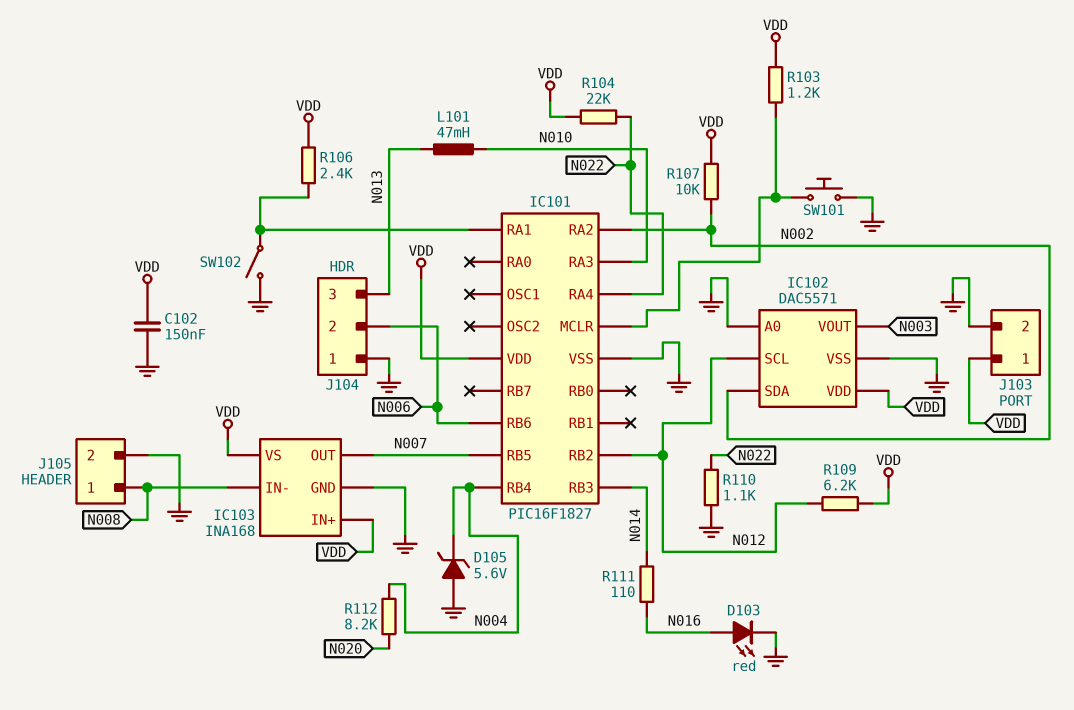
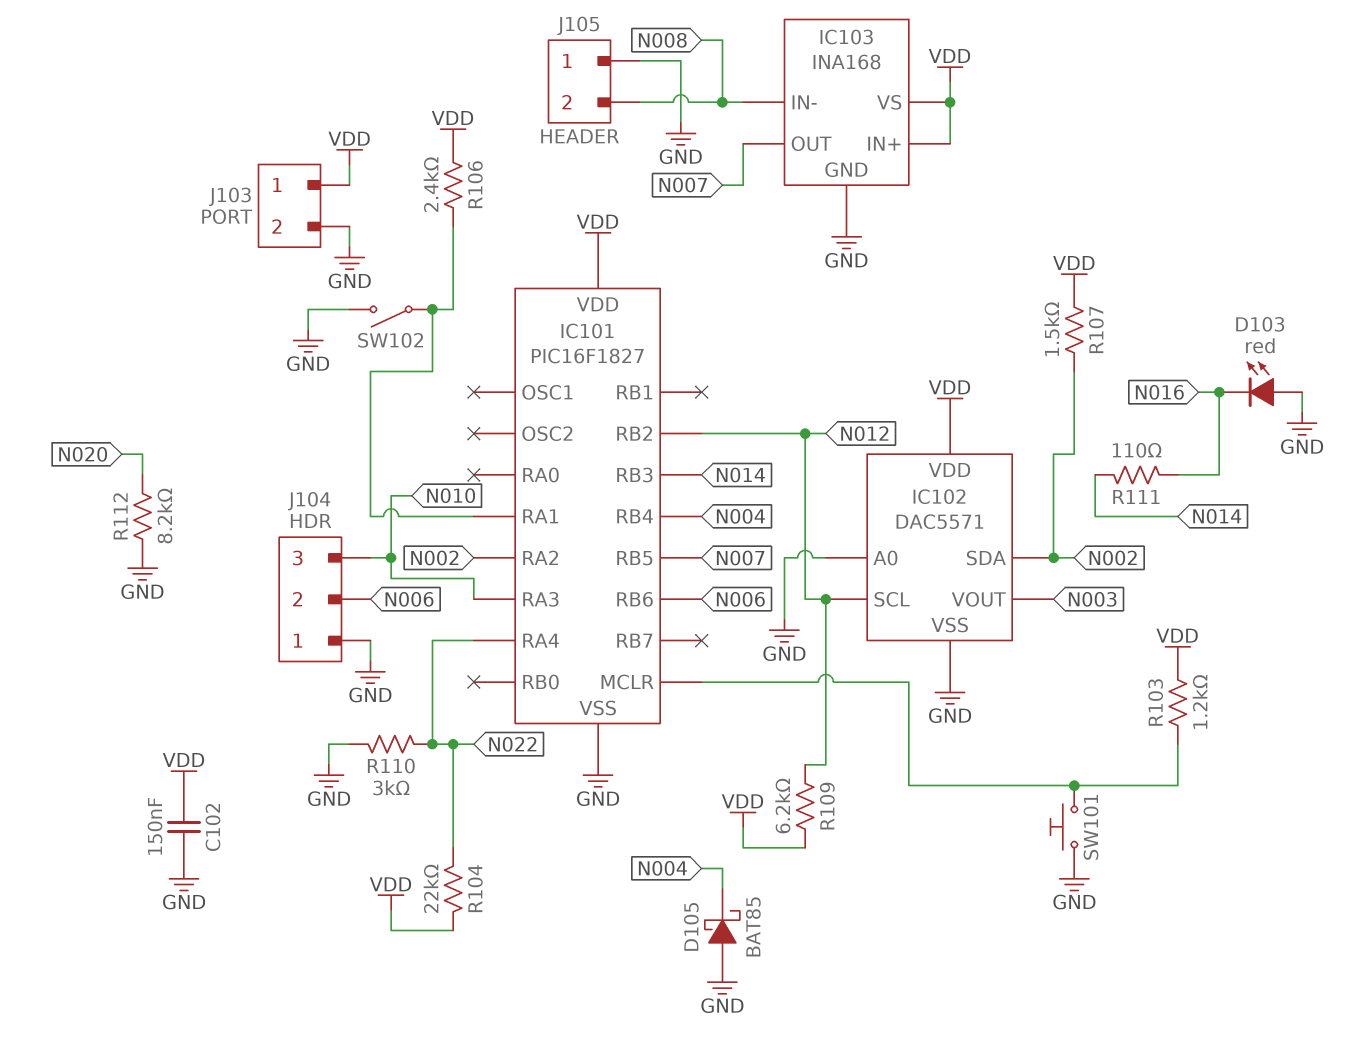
D103: LED red (A N016, K GND) -> LED red (A GND, K N016)
D105: zener 5.6V (A GND, K N004) -> schottky BAT85 (A GND, K N004)
J104 pin 3: N013 -> N010
J105 pin 1: N008 -> GND
J105 pin 2: GND -> N008
L101: 47mH (N010, N013) -> none
R107: 10k (N002, VDD) -> 1.5k (N002, VDD)
R110: 1.1k (GND, N022) -> 3k (GND, N022)
R112: 8.2k (N004, N020) -> 8.2k (GND, N020)

